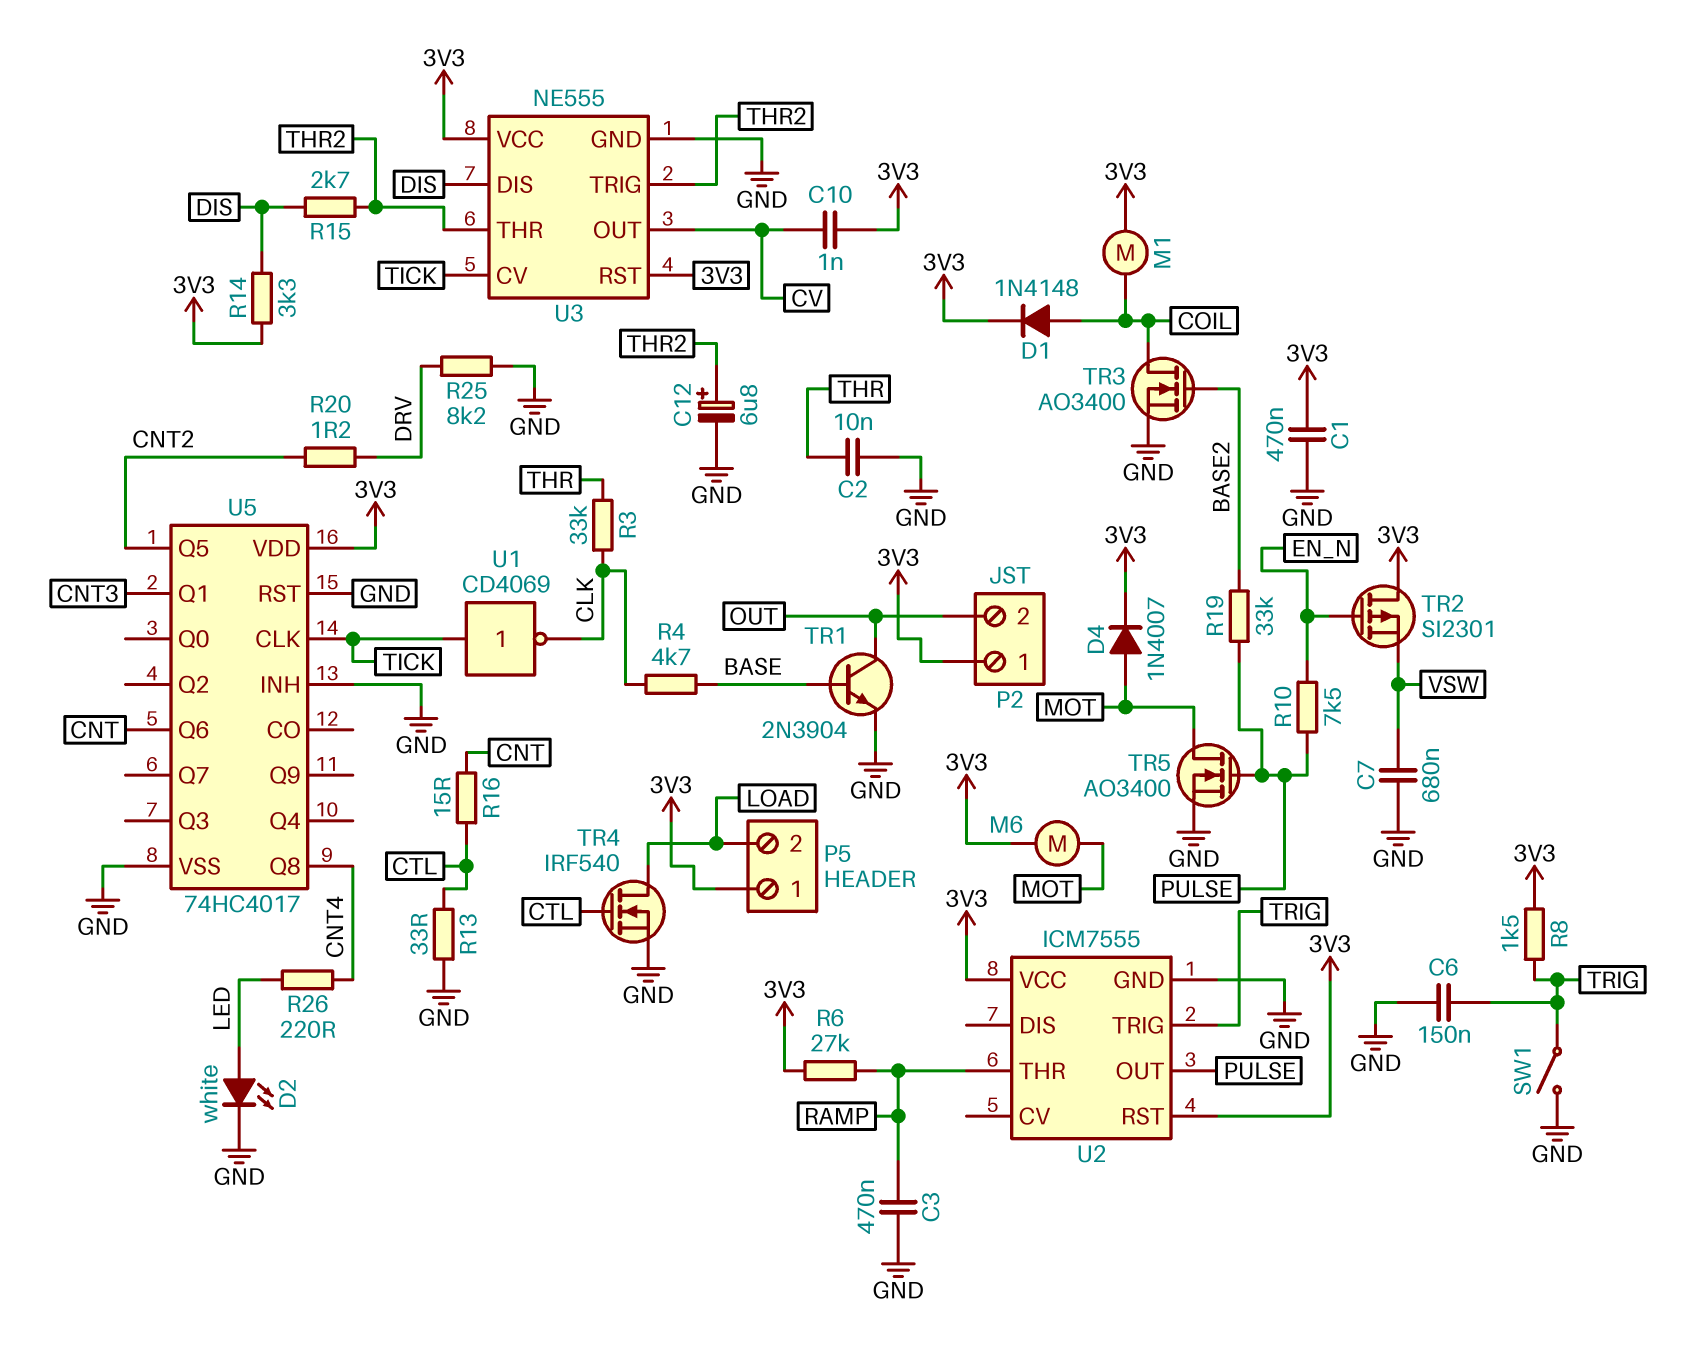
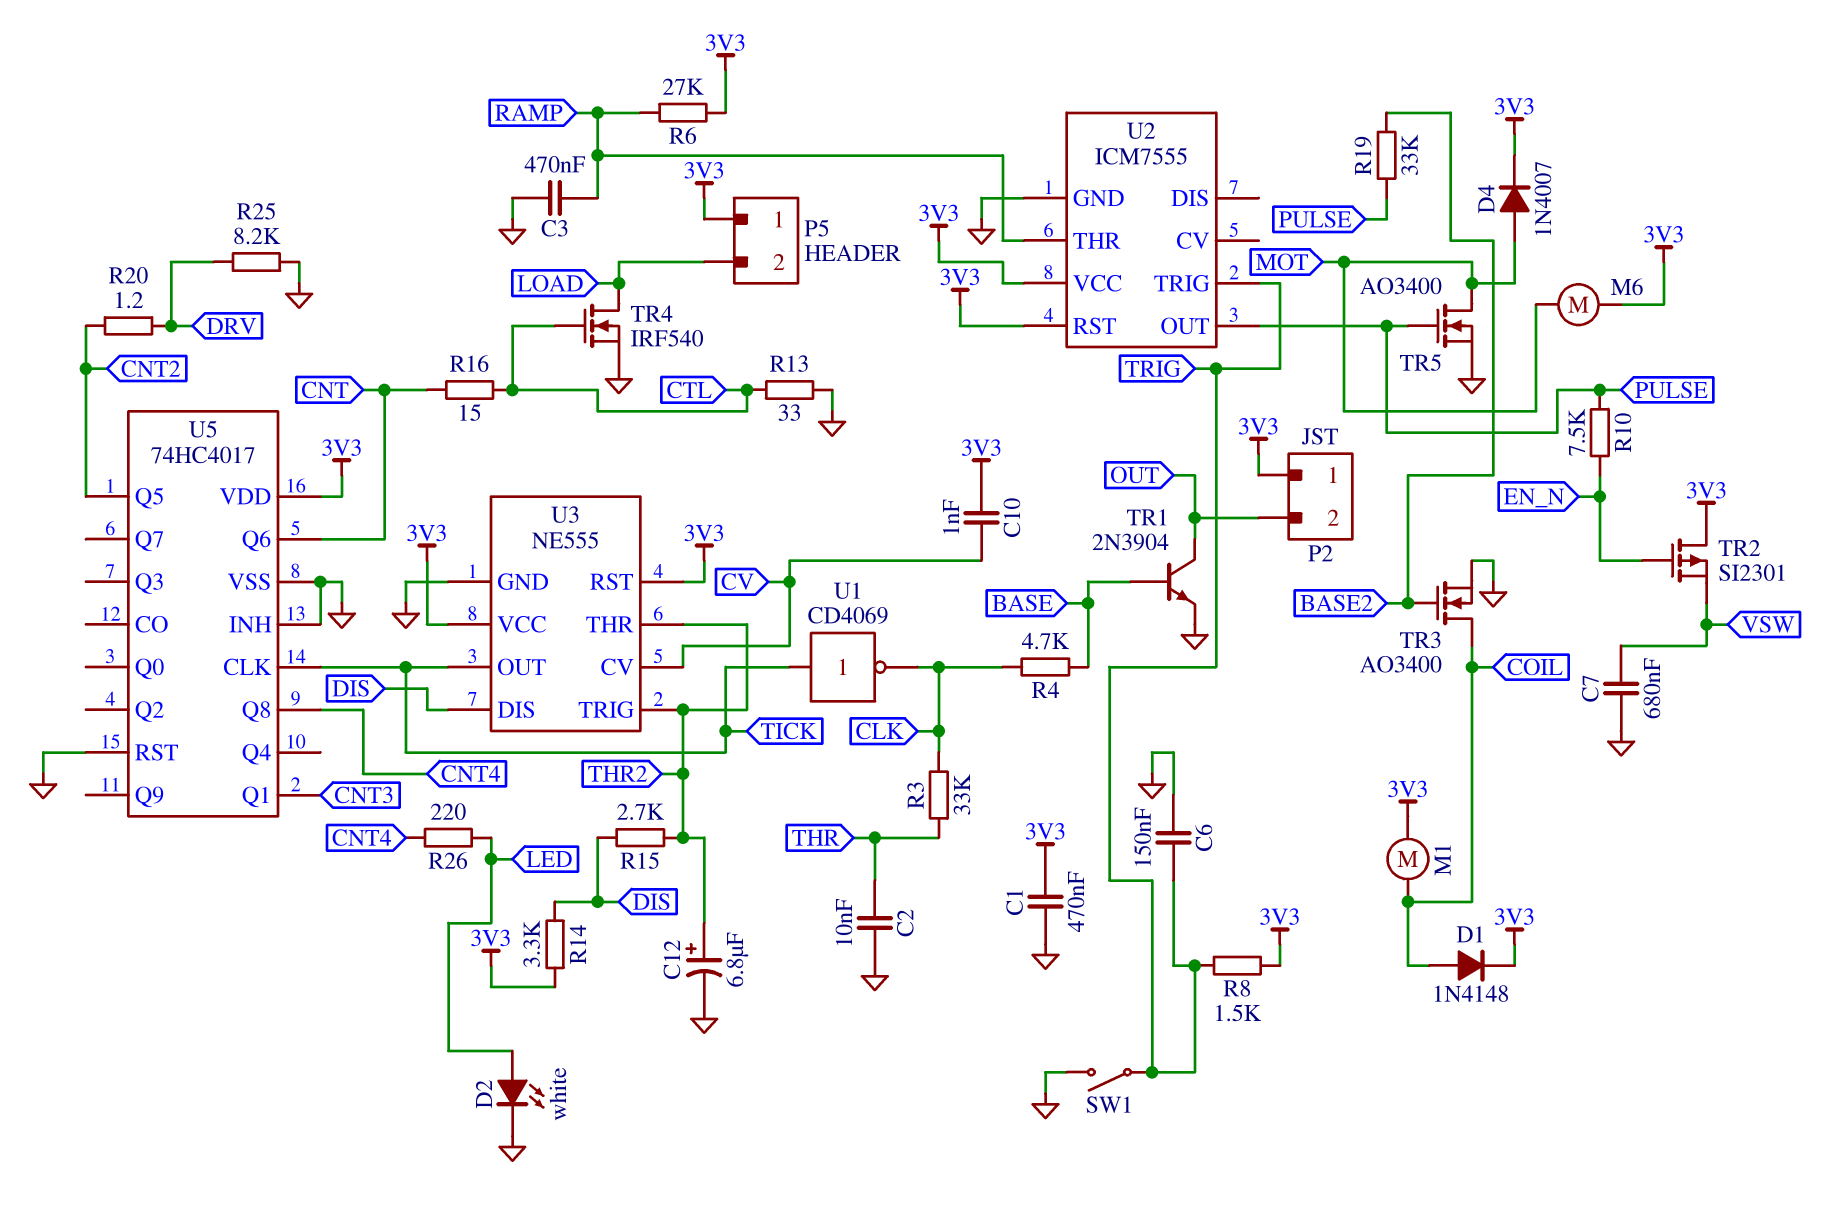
U3 pin CV: TICK -> CV
U3 pin OUT: CV -> TICK

